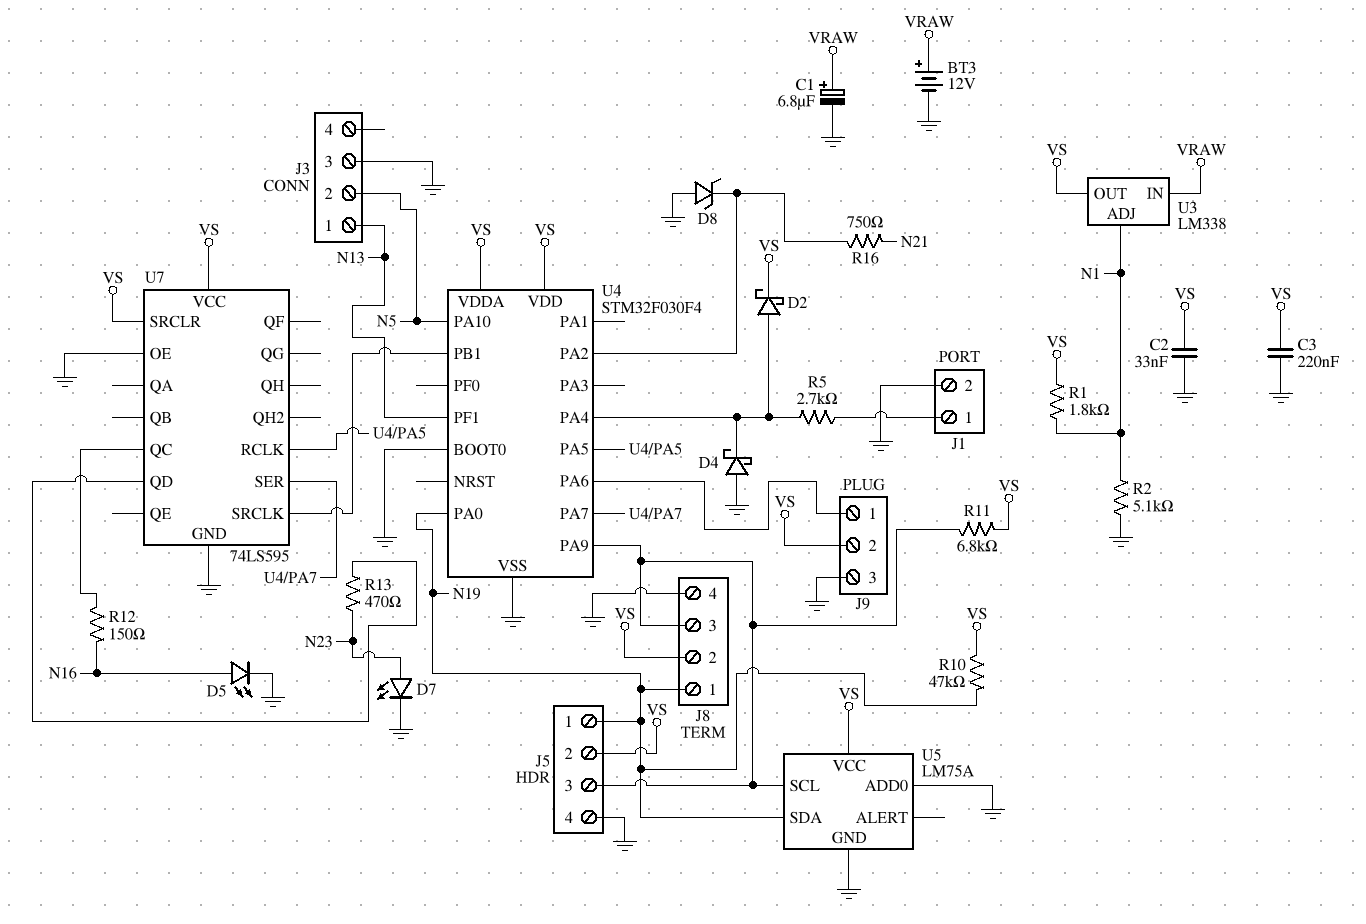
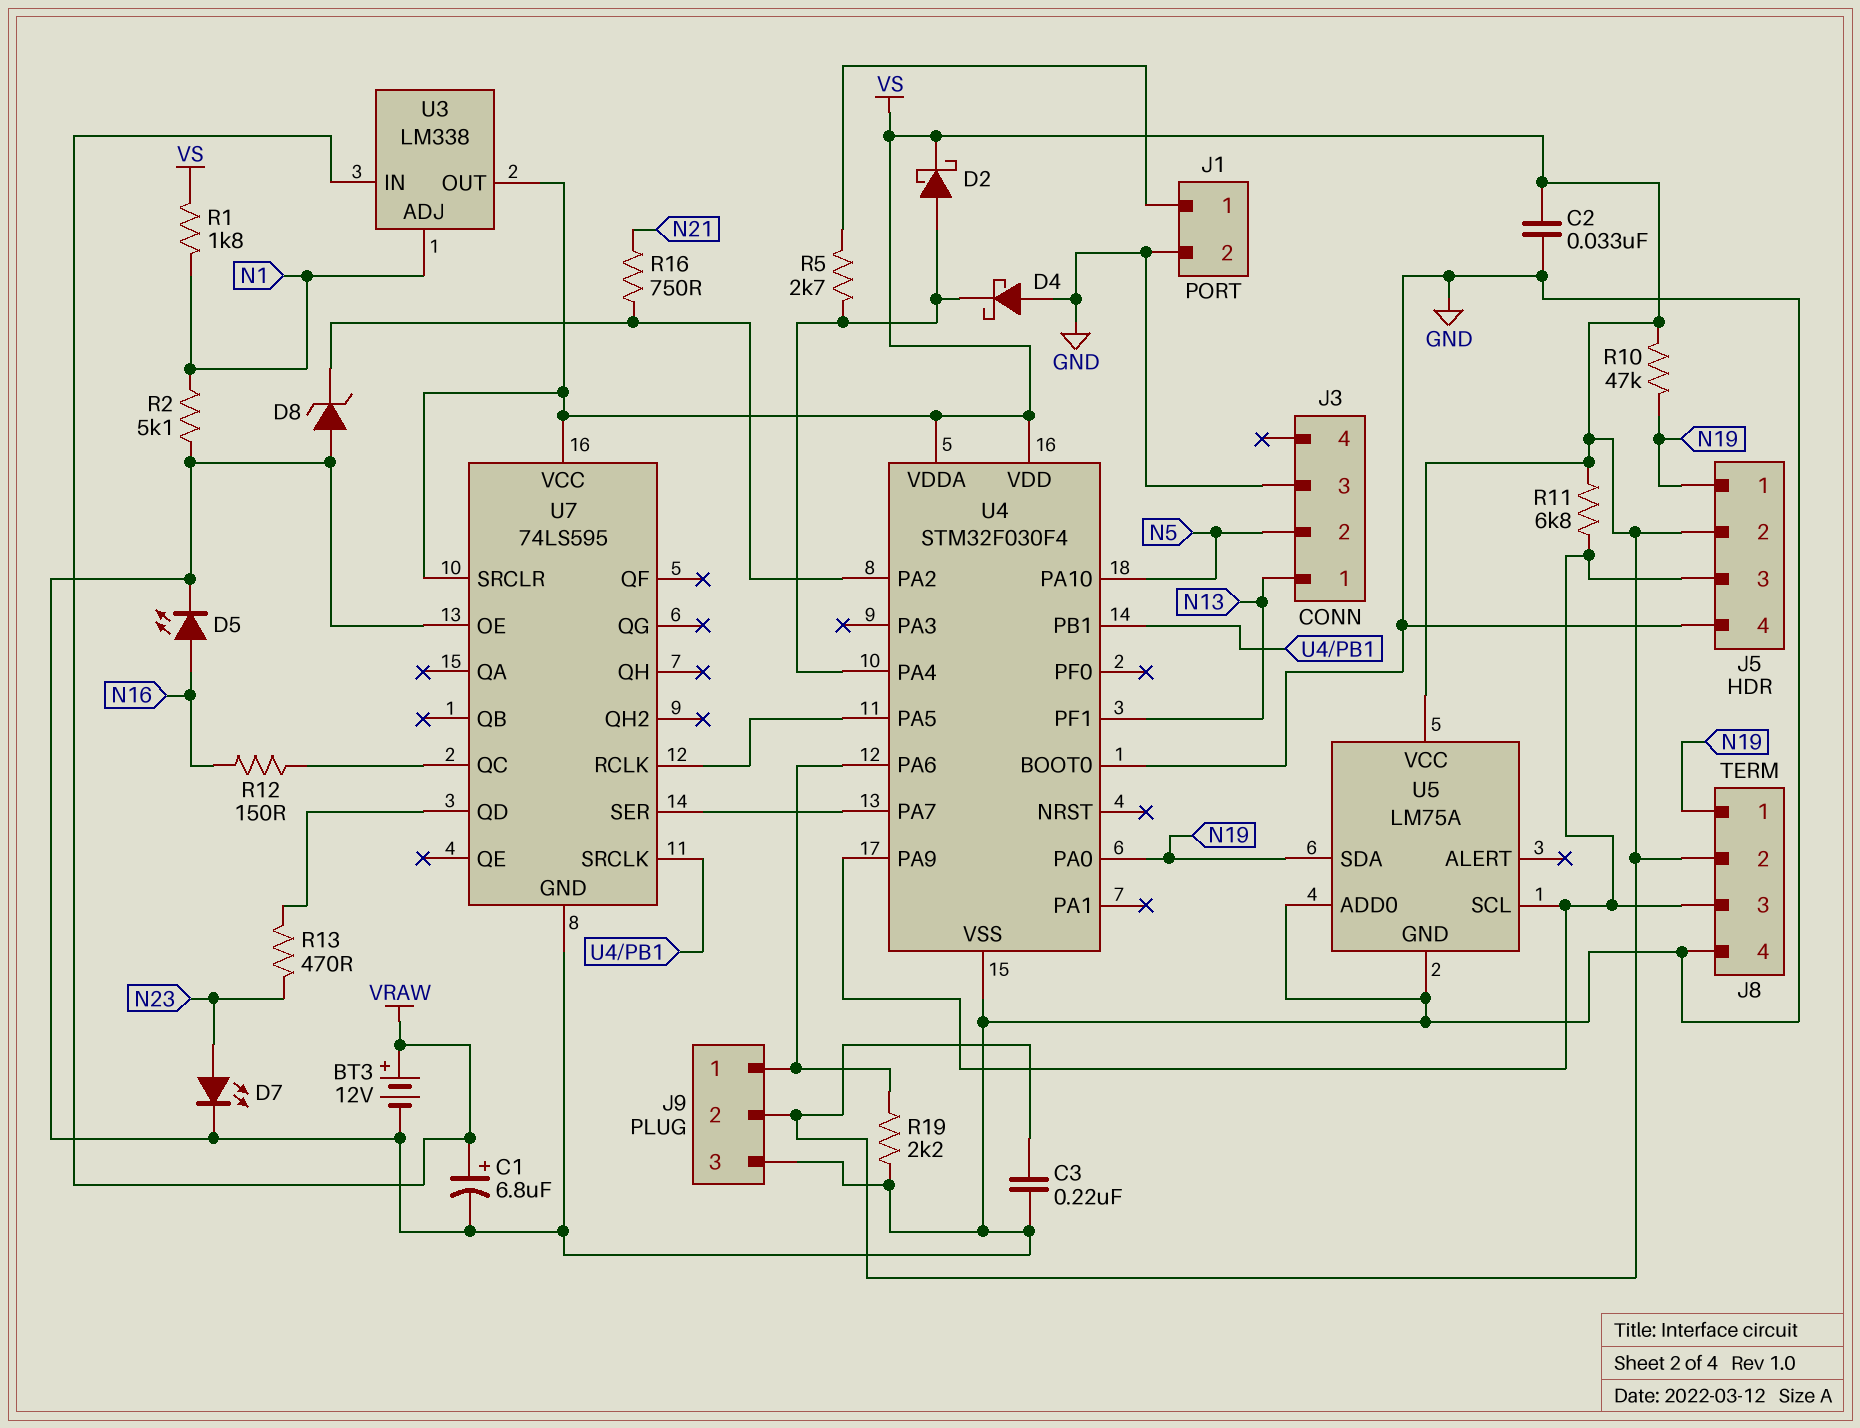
R19: none -> 2.2k (GND, J9/1)

